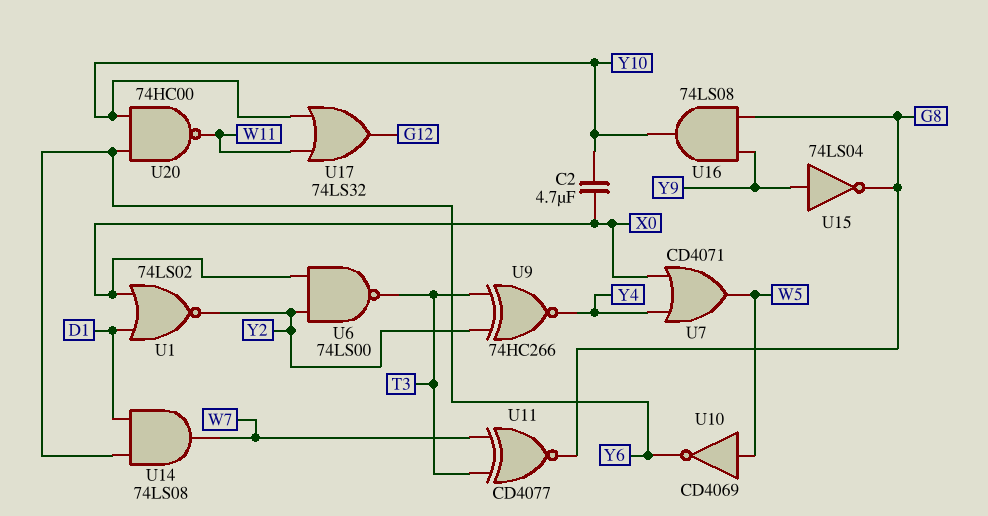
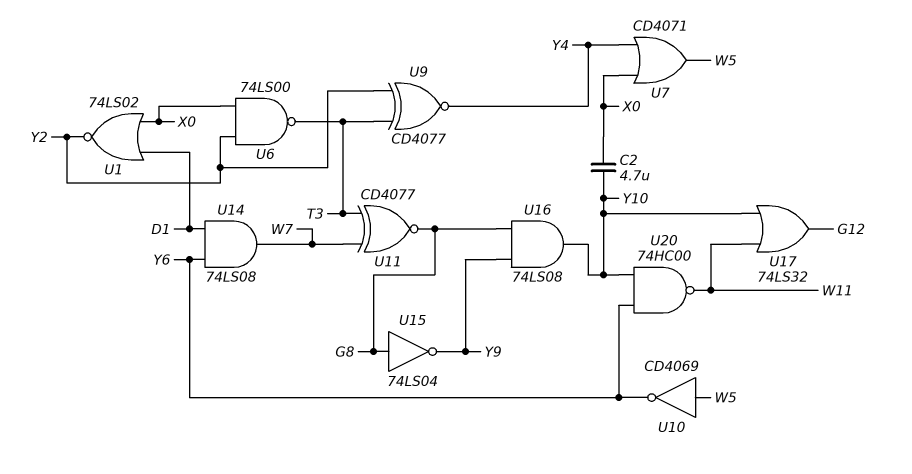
U9: XNOR 74HC266 (in T3, in Y2, out Y4) -> XNOR CD4077 (in T3, in Y2, out Y4)
U15: NOT 74LS04 (in Y9, out G8) -> NOT 74LS04 (in G8, out Y9)

